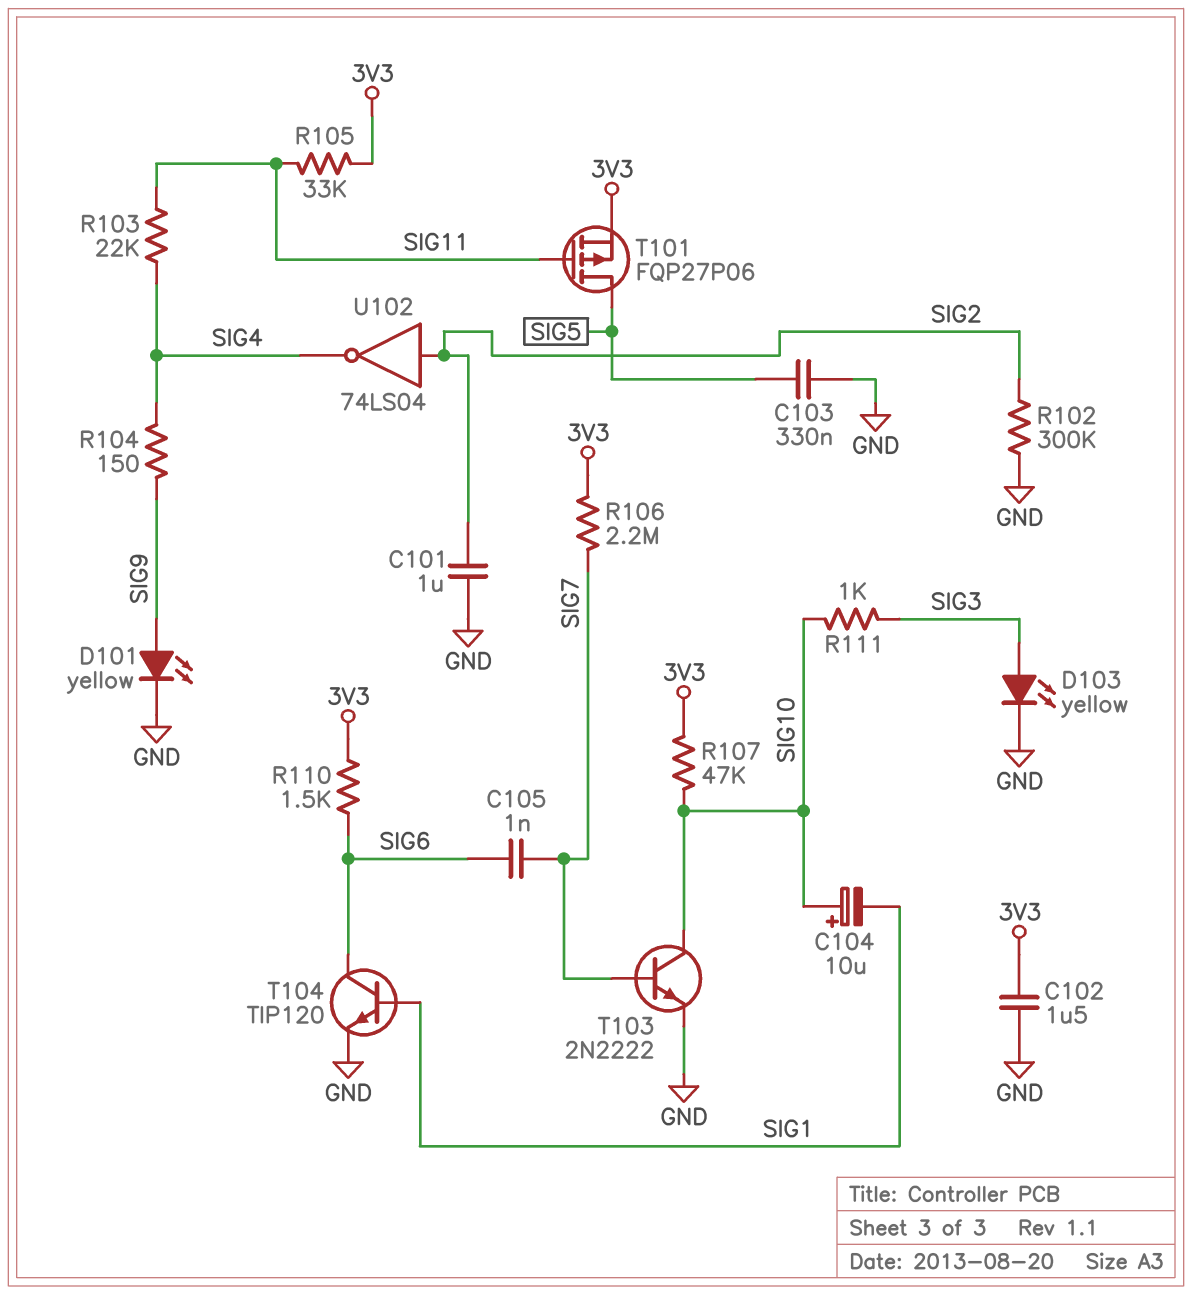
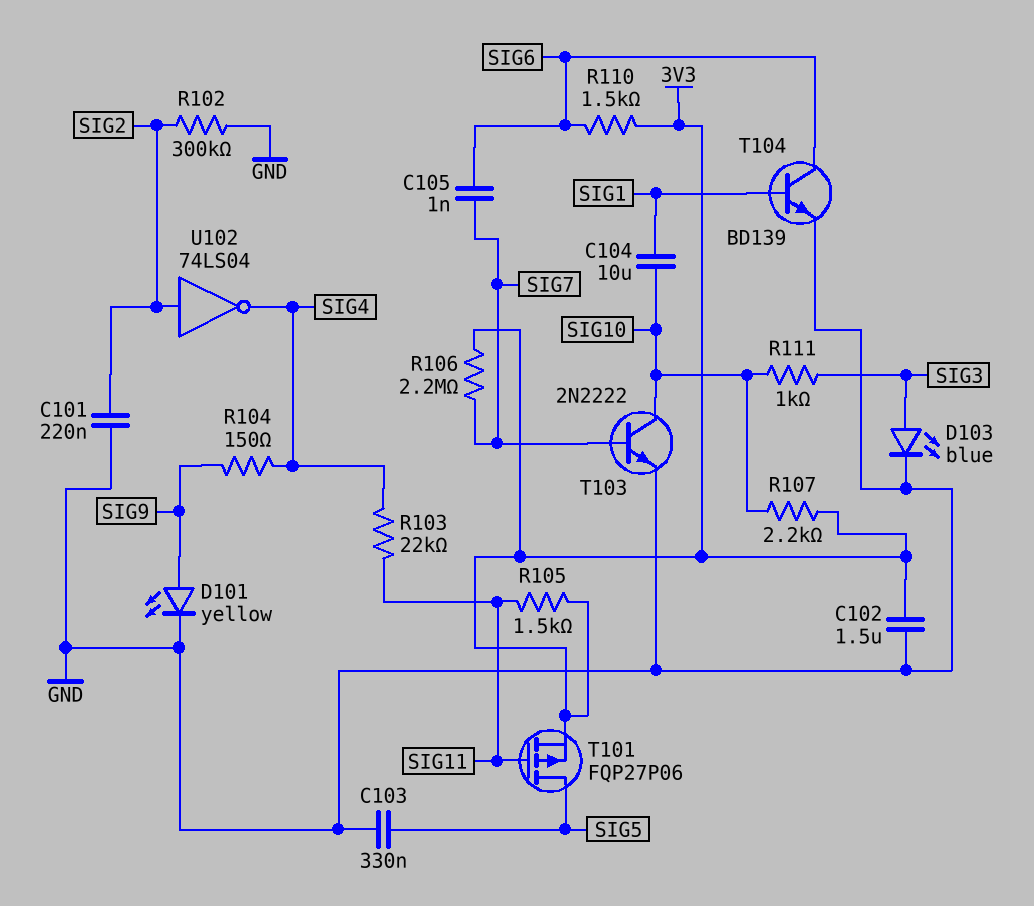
C101: 1uF (GND, SIG2) -> 220nF (GND, SIG2)
C104: 10uF (plus SIG10, minus SIG1) -> 10uF (SIG1, SIG10)
D103: LED yellow (A SIG3, K GND) -> LED blue (A SIG3, K GND)
R105: 33k (3V3, SIG11) -> 1.5k (3V3, SIG11)
R107: 47k (3V3, SIG10) -> 2.2k (3V3, SIG10)
T104: NPN TIP120 (B SIG1, C SIG6, E GND) -> NPN BD139 (B SIG1, C SIG6, E GND)

